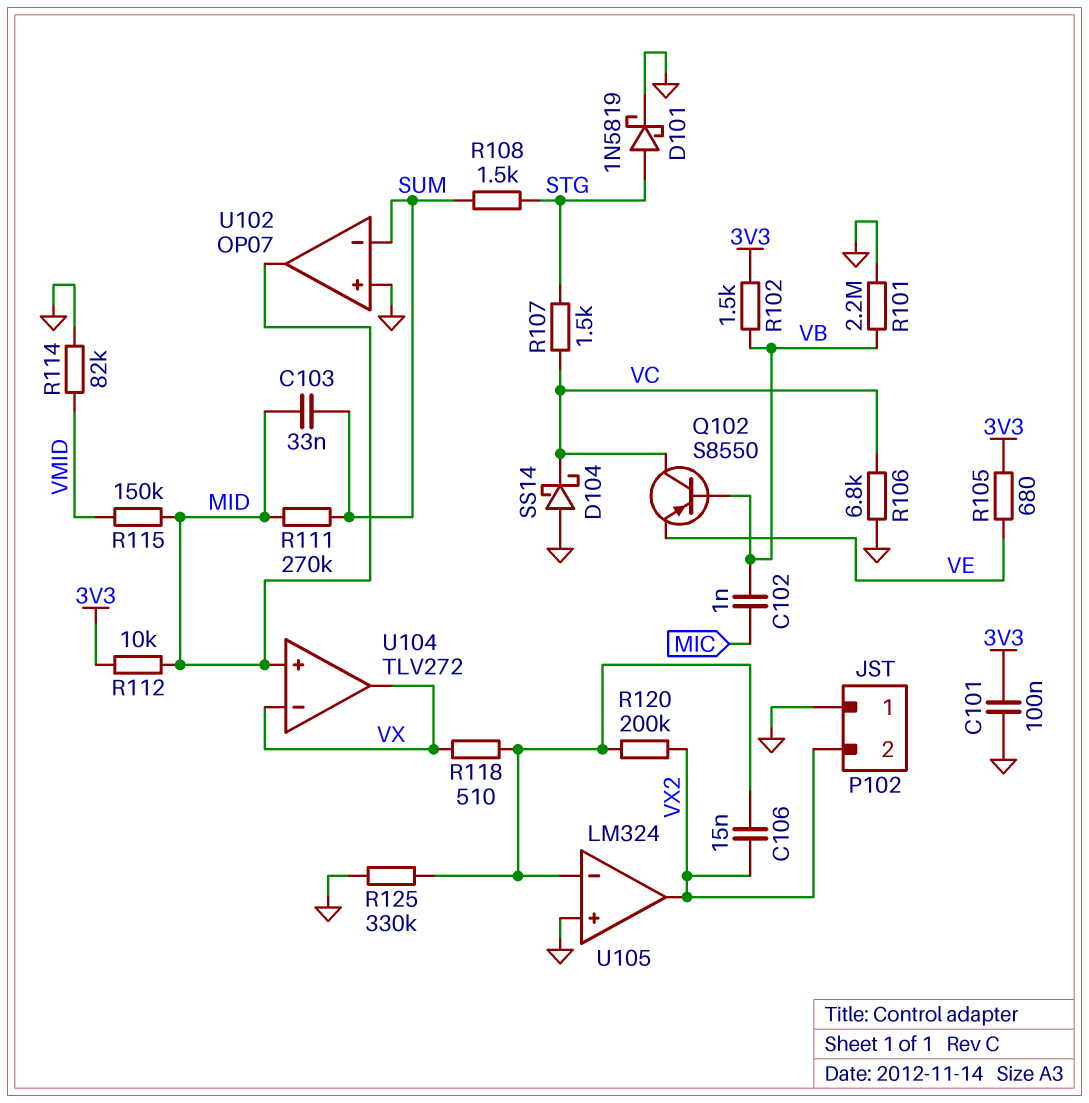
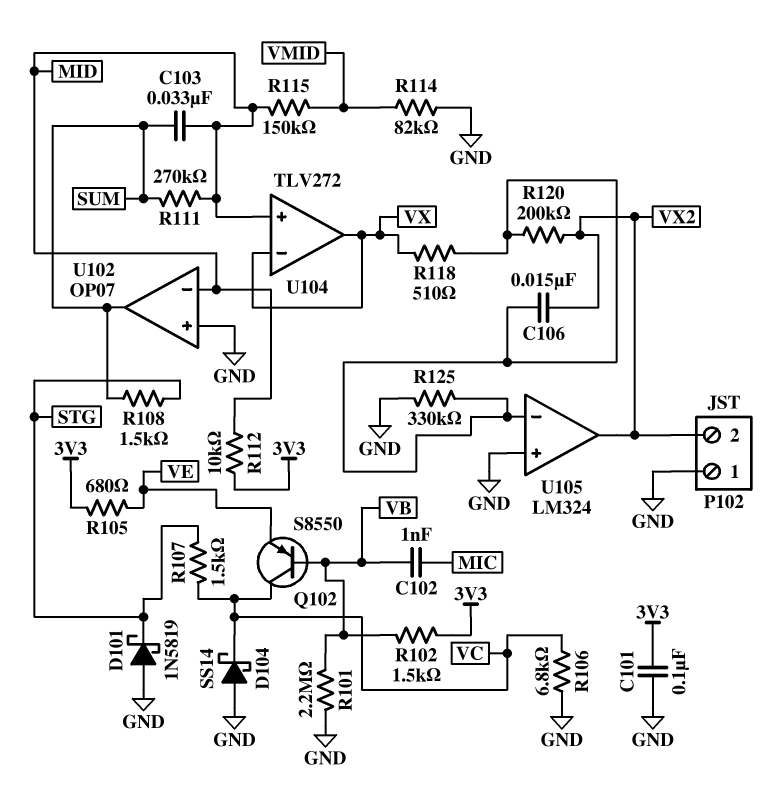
D101: schottky 1N5819 (A STG, K GND) -> schottky 1N5819 (A GND, K STG)
U102 pin in-: SUM -> MID
U102 pin out: MID -> SUM

